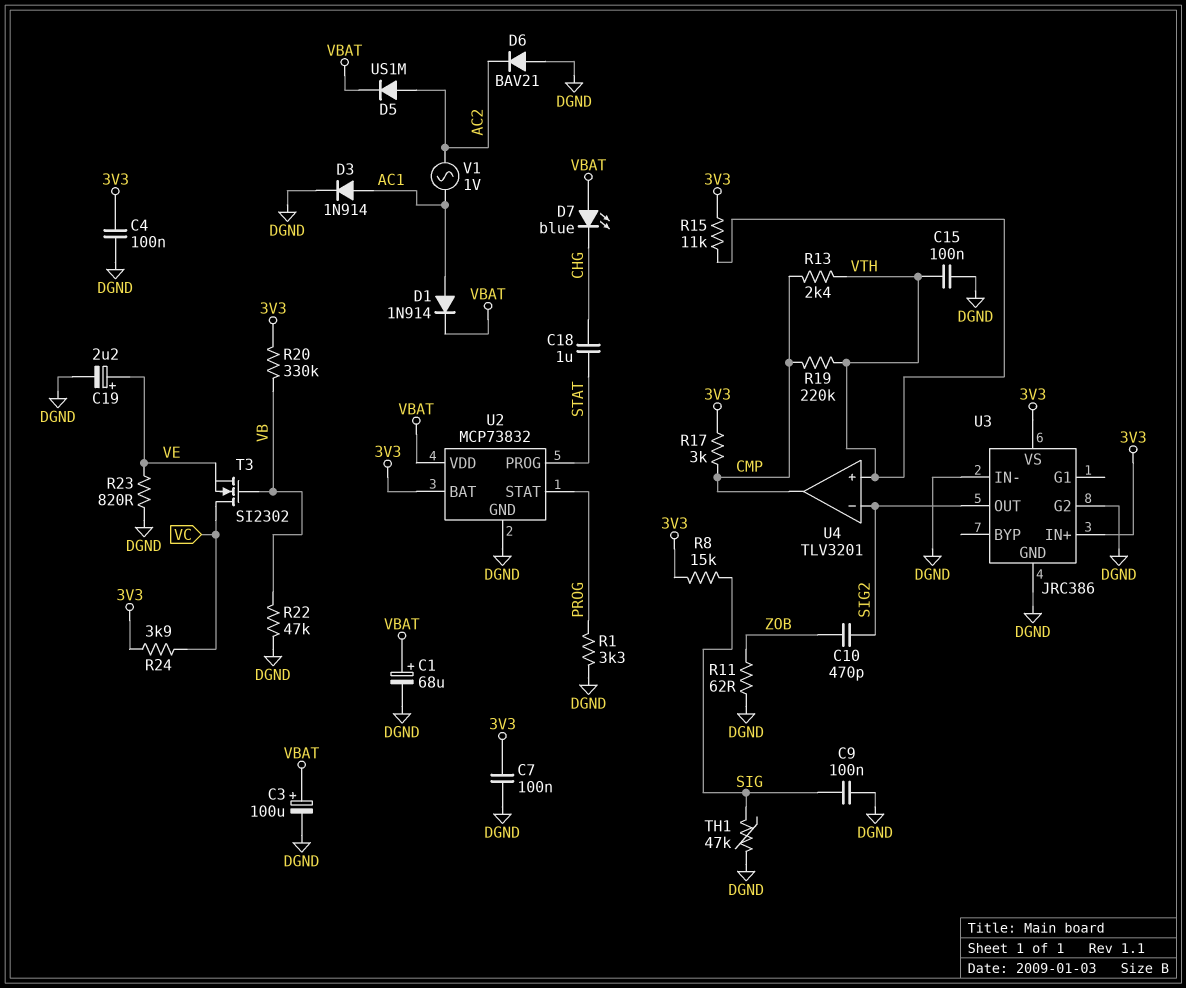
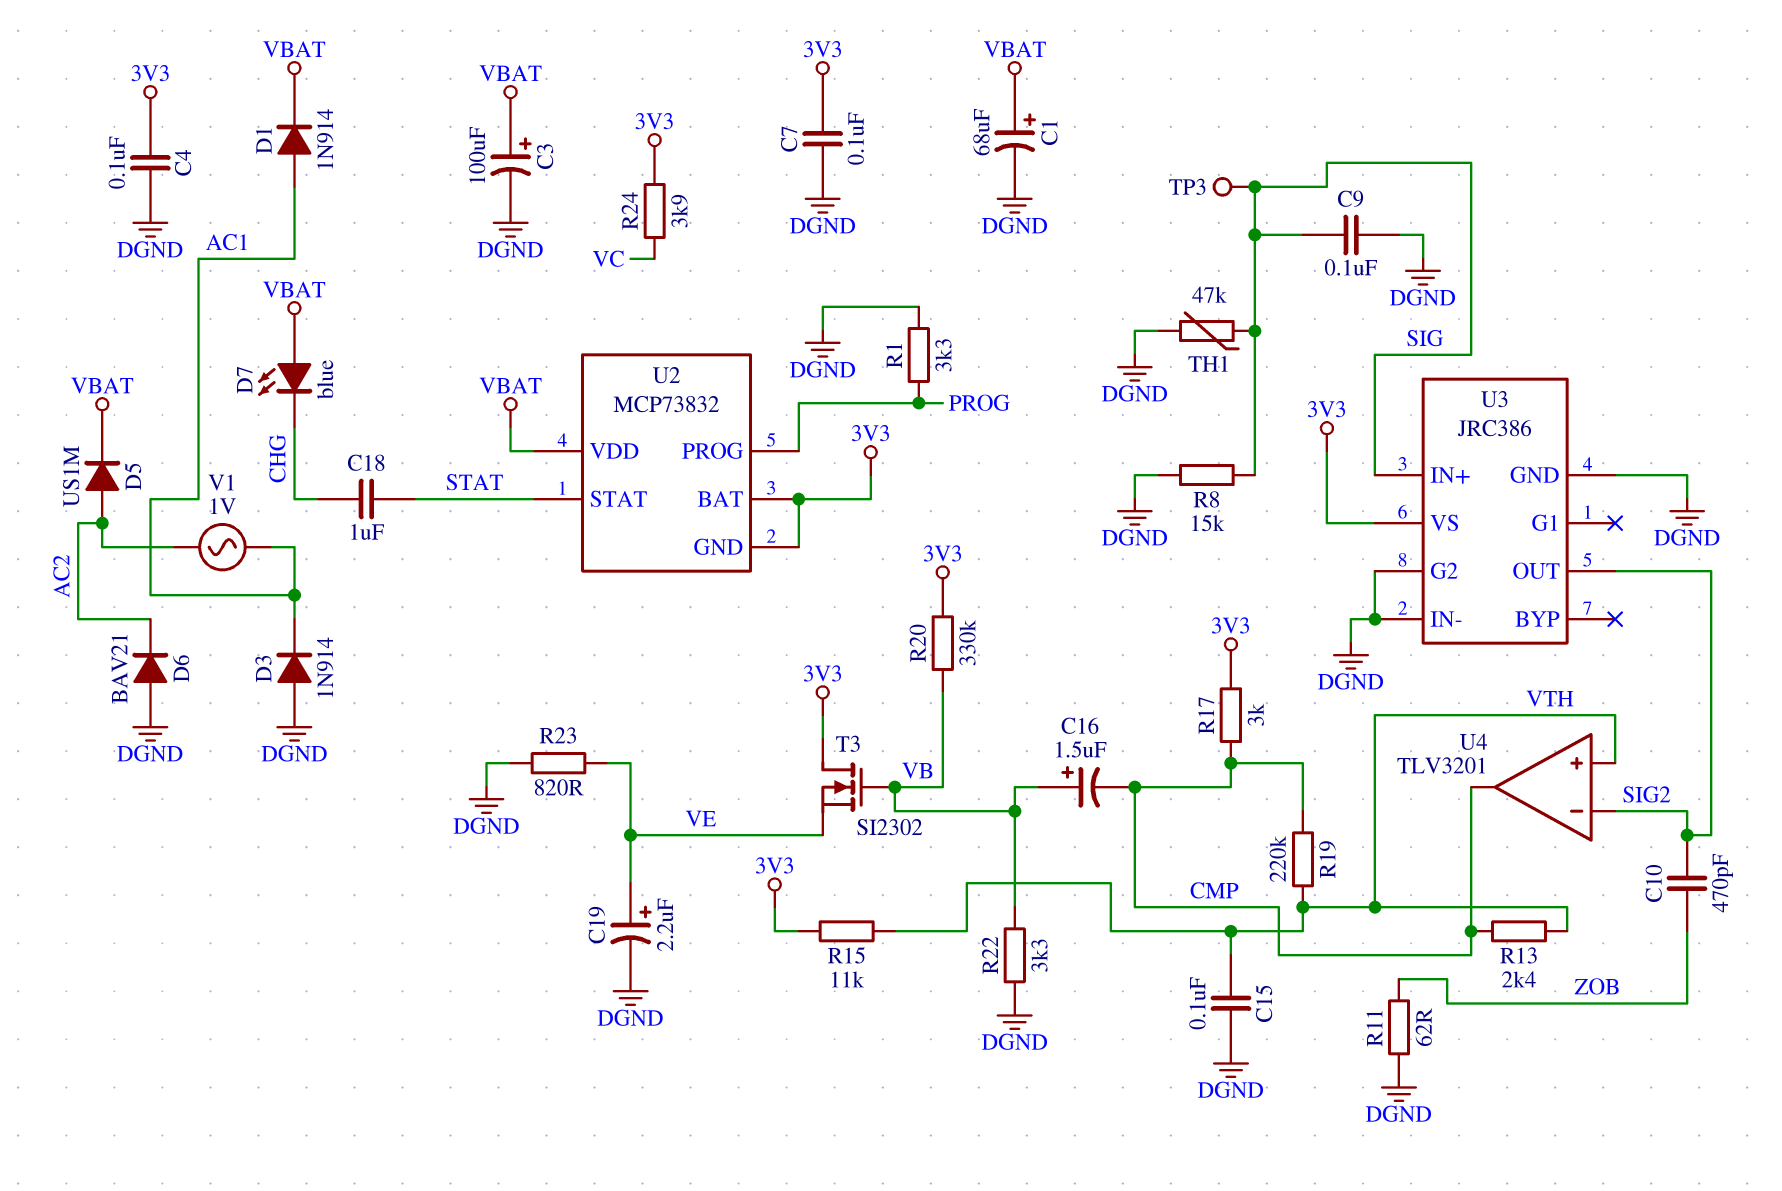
C16: none -> 1.5uF (plus VB, minus CMP)
D3: diode 1N914 (A AC1, K DGND) -> diode 1N914 (A DGND, K AC1)
R8: 15k (3V3, SIG) -> 15k (DGND, SIG)
R22: 47k (DGND, VB) -> 3.3k (DGND, VB)
T3: NMOS SI2302 (G VB, D VC, S VE) -> NMOS SI2302 (G VB, D 3V3, S VE)
TP3: none -> test point (SIG)
U2 pin GND: DGND -> 3V3
U2 pin PROG: STAT -> PROG
U2 pin STAT: PROG -> STAT
U3 pin IN+: 3V3 -> SIG

